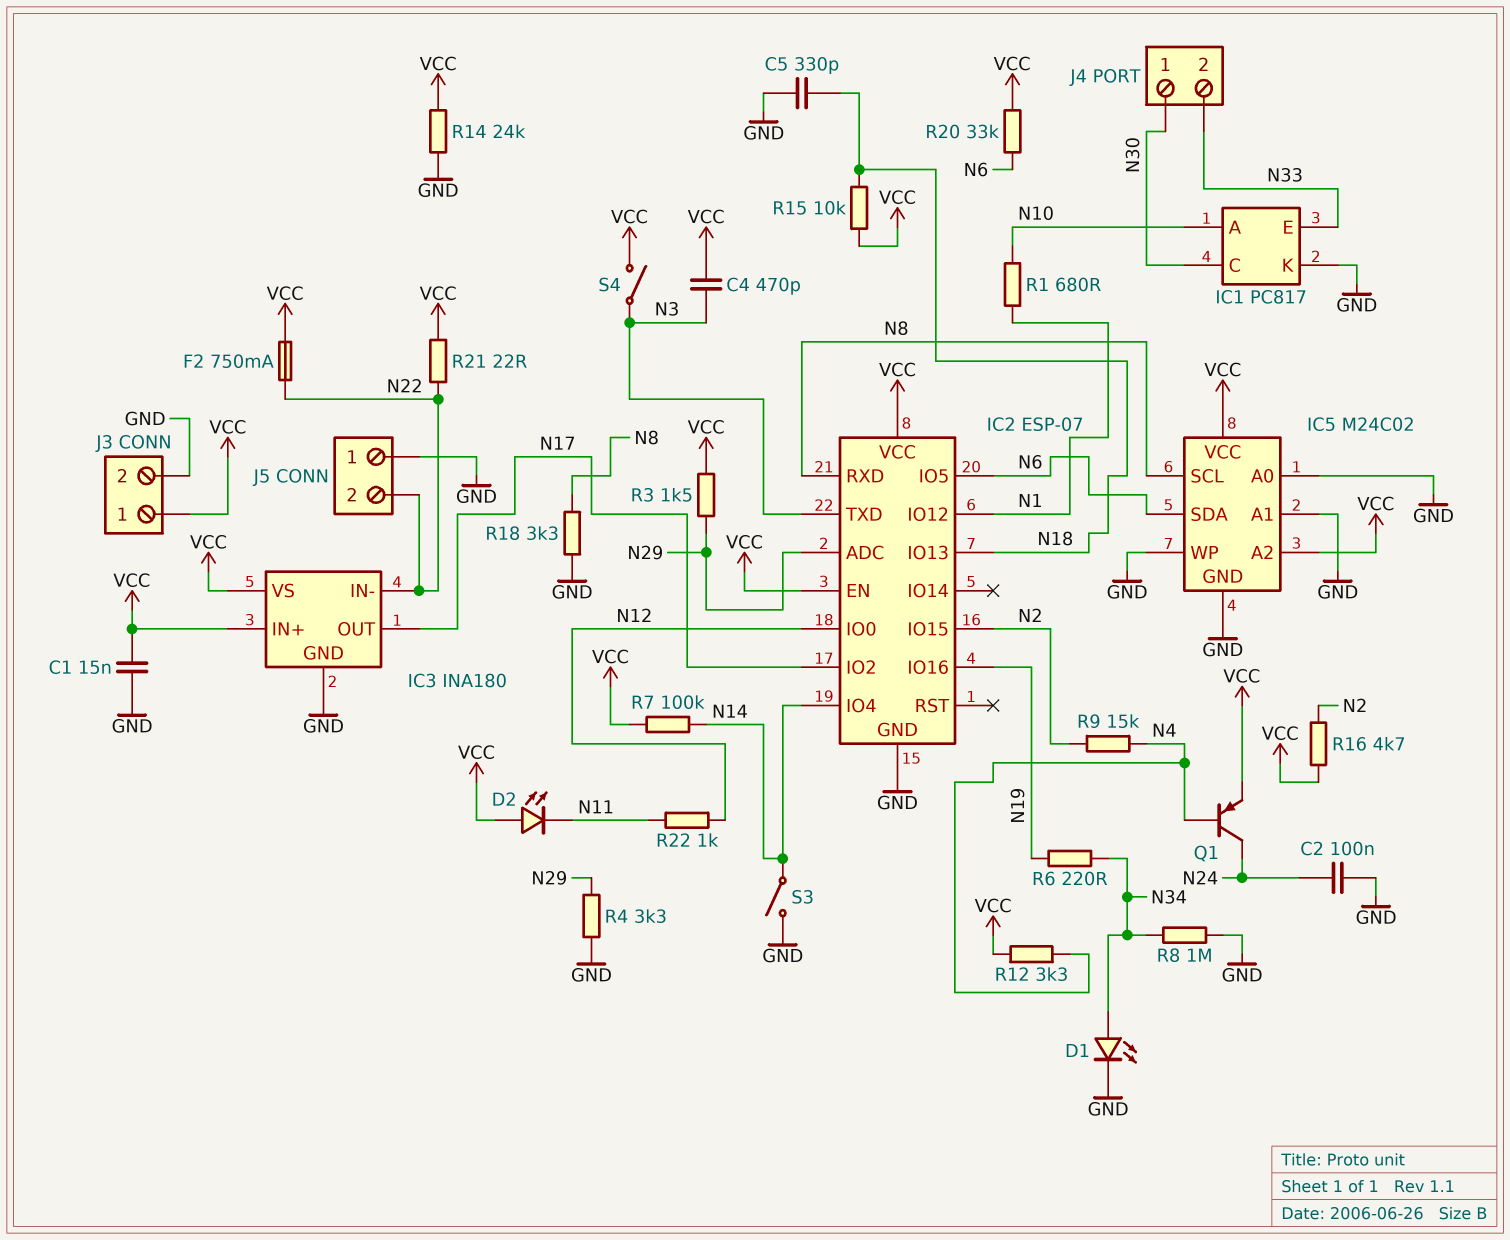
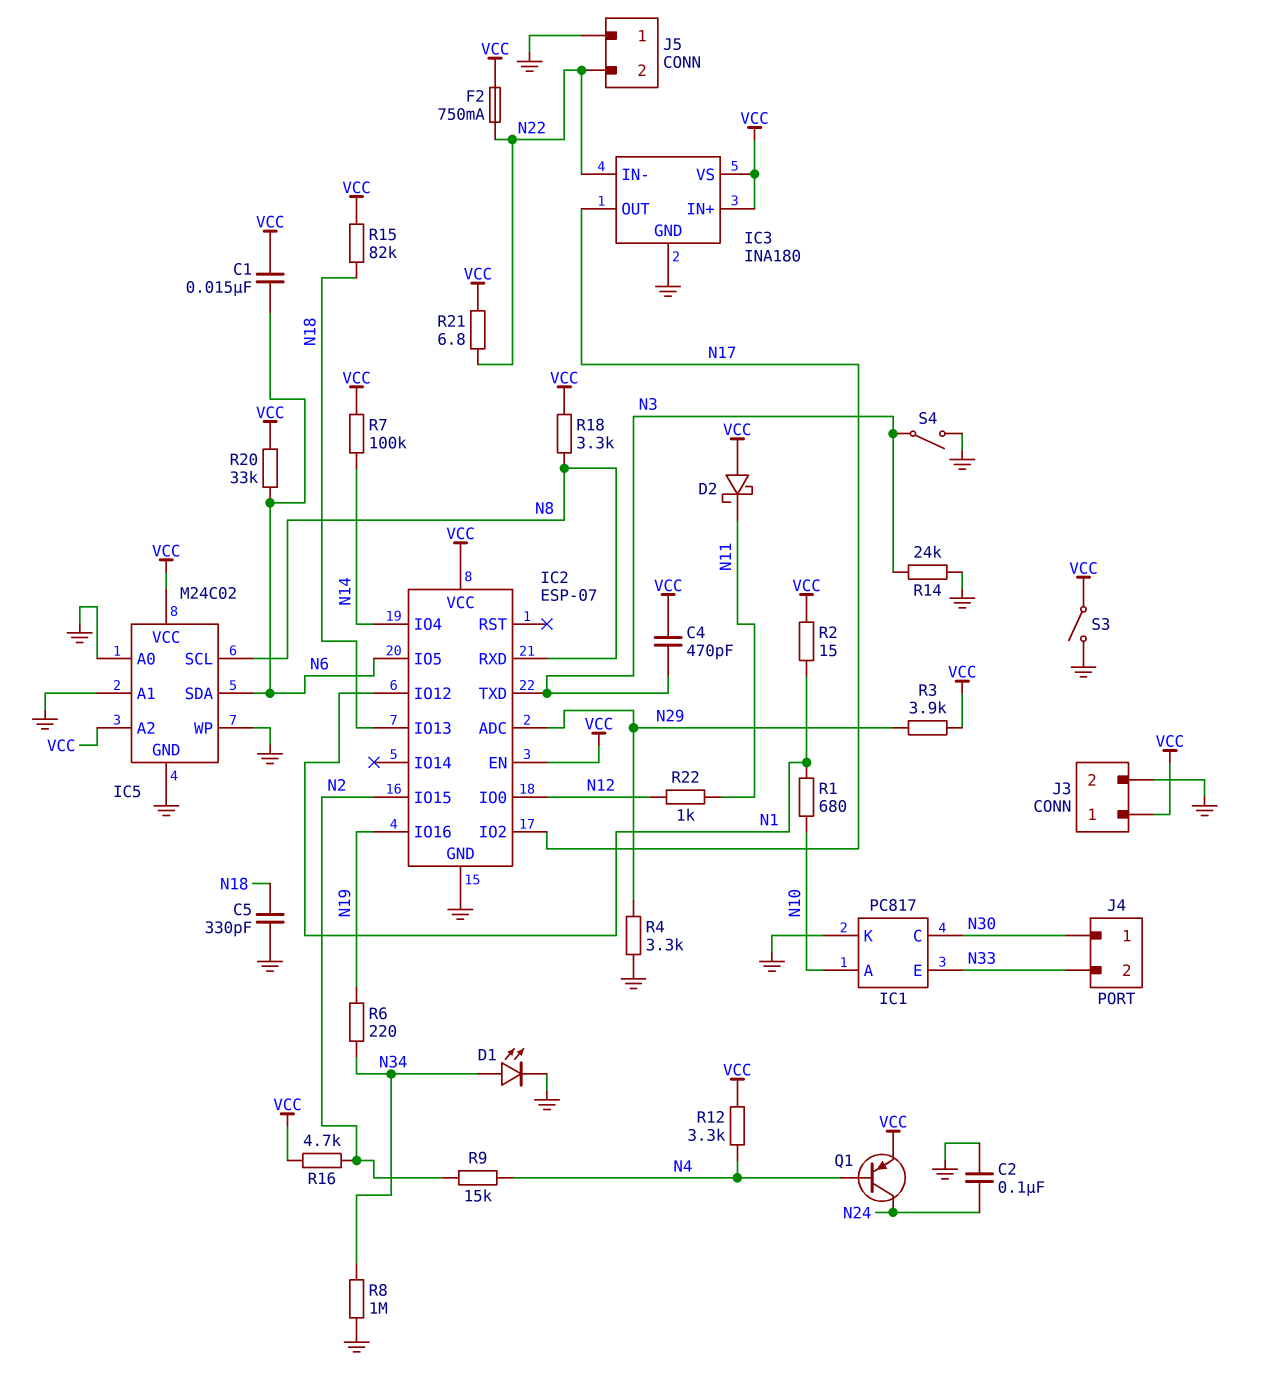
C1: 15nF (GND, VCC) -> 15nF (N6, VCC)
D2: LED (A VCC, K N11) -> schottky (A VCC, K N11)
R2: none -> 15 (N1, VCC)
R3: 1.5k (N29, VCC) -> 3.9k (N29, VCC)
R14: 24k (GND, VCC) -> 24k (GND, N3)
R15: 10k (N18, VCC) -> 82k (N18, VCC)
R18: 3.3k (GND, N8) -> 3.3k (N8, VCC)
R21: 22 (N22, VCC) -> 6.8 (N22, VCC)
S3: switch (GND, N14) -> switch (GND, VCC)
S4: switch (N3, VCC) -> switch (GND, N3)

